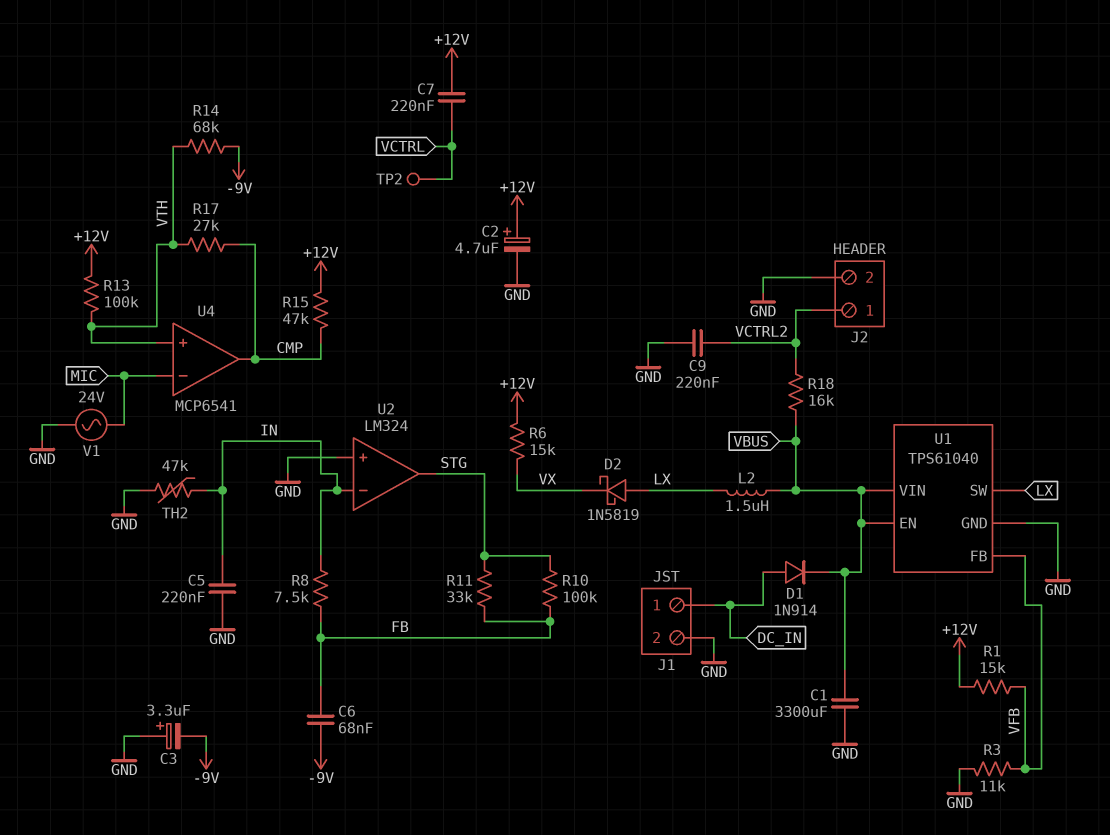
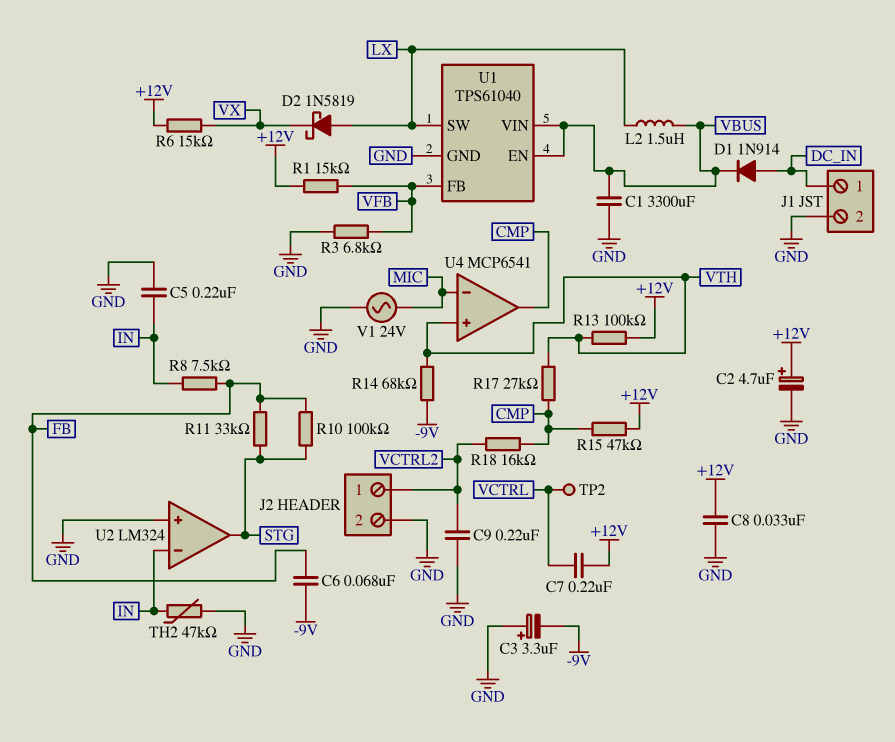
C8: none -> 33nF (+12V, GND)
R3: 11k (GND, VFB) -> 6.8k (GND, VFB)
R18: 16k (VBUS, VCTRL2) -> 16k (CMP, VCTRL2)

